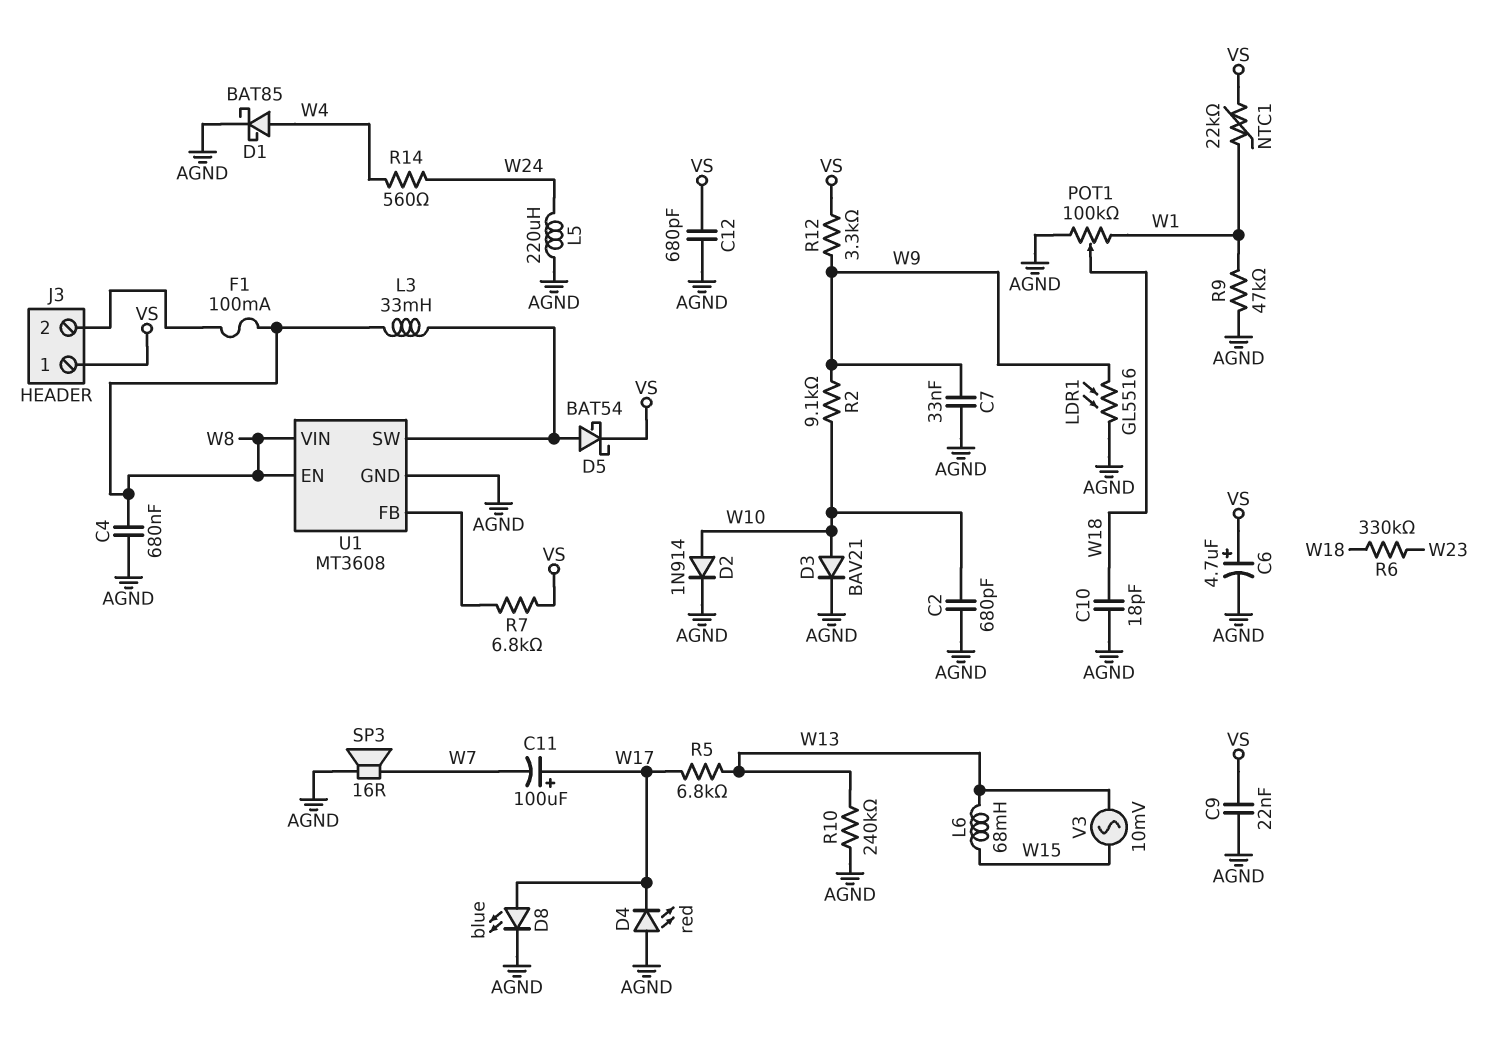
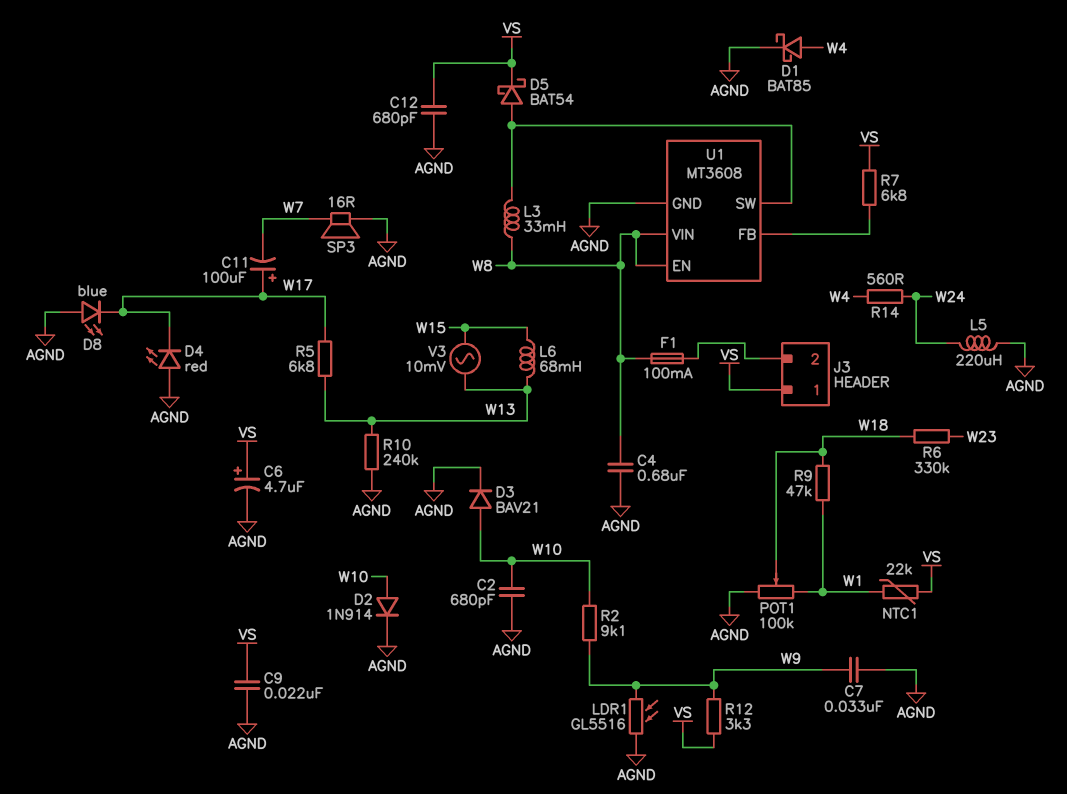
C10: 18pF (AGND, W18) -> none
D8: LED blue (A W17, K AGND) -> LED blue (A AGND, K W17)
R9: 47k (AGND, W1) -> 47k (W1, W18)

